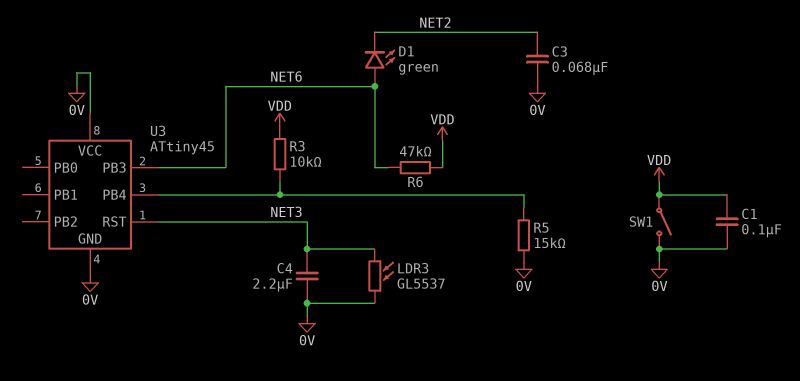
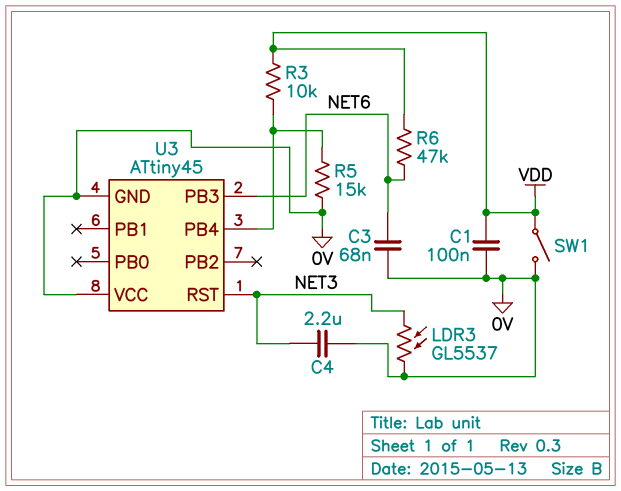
C3: 68nF (0V, NET2) -> 68nF (0V, NET6)
D1: LED green (A NET6, K NET2) -> none

